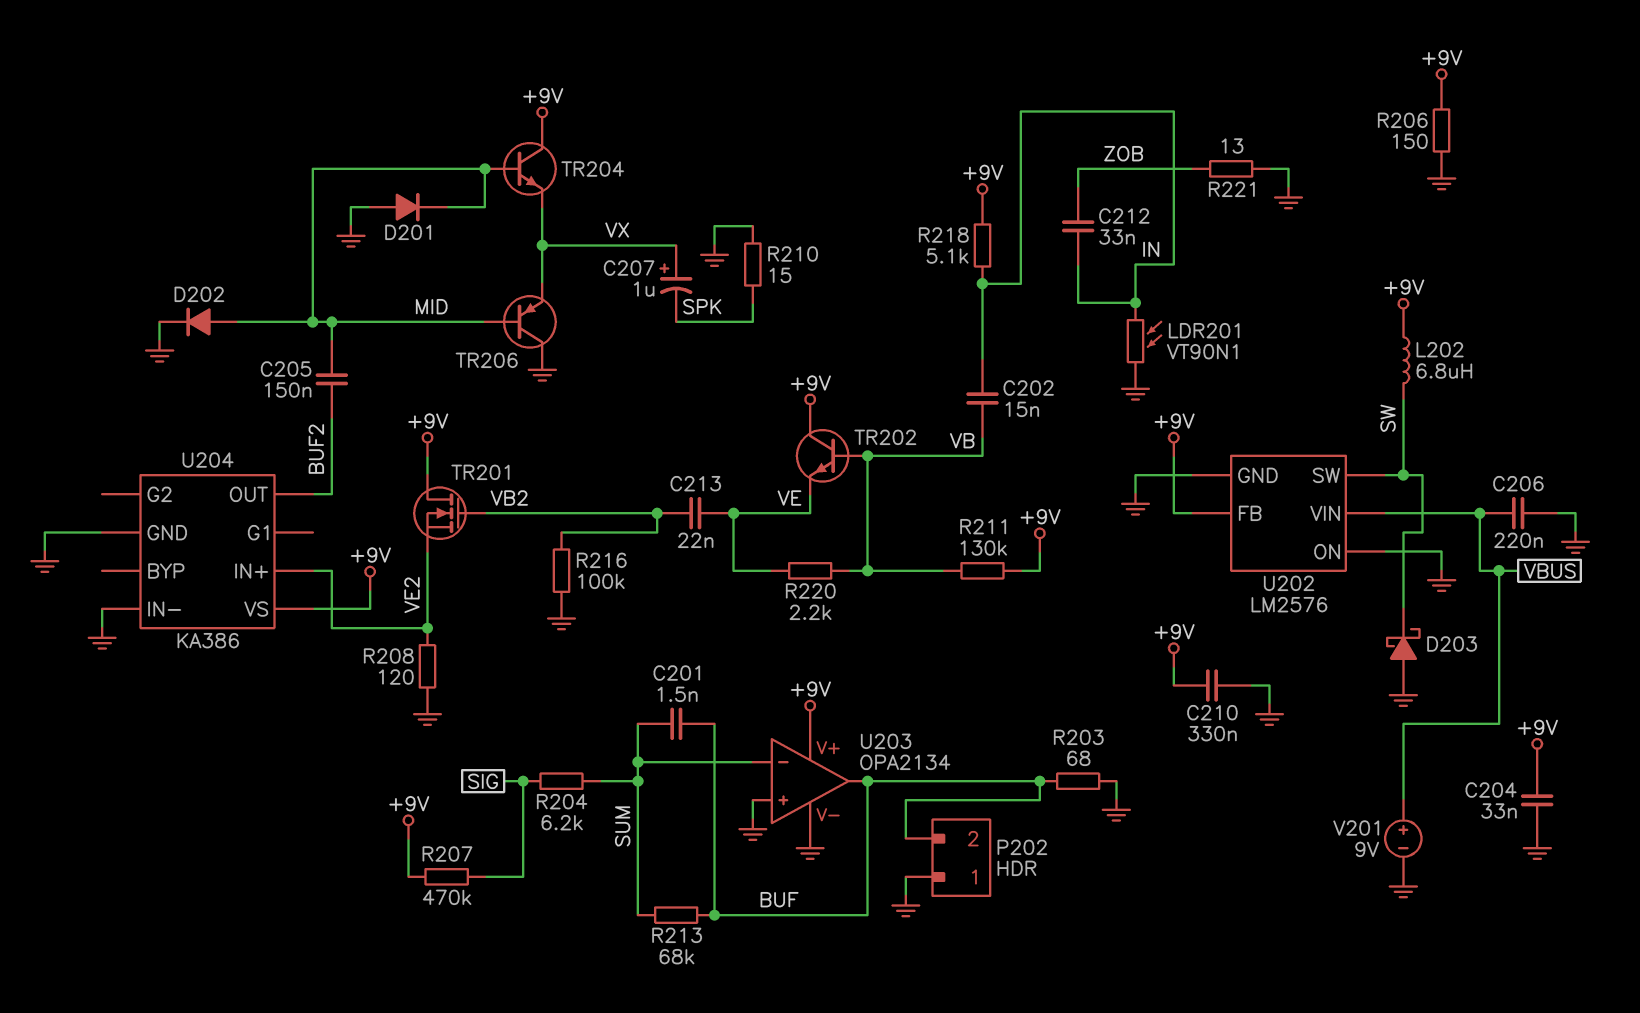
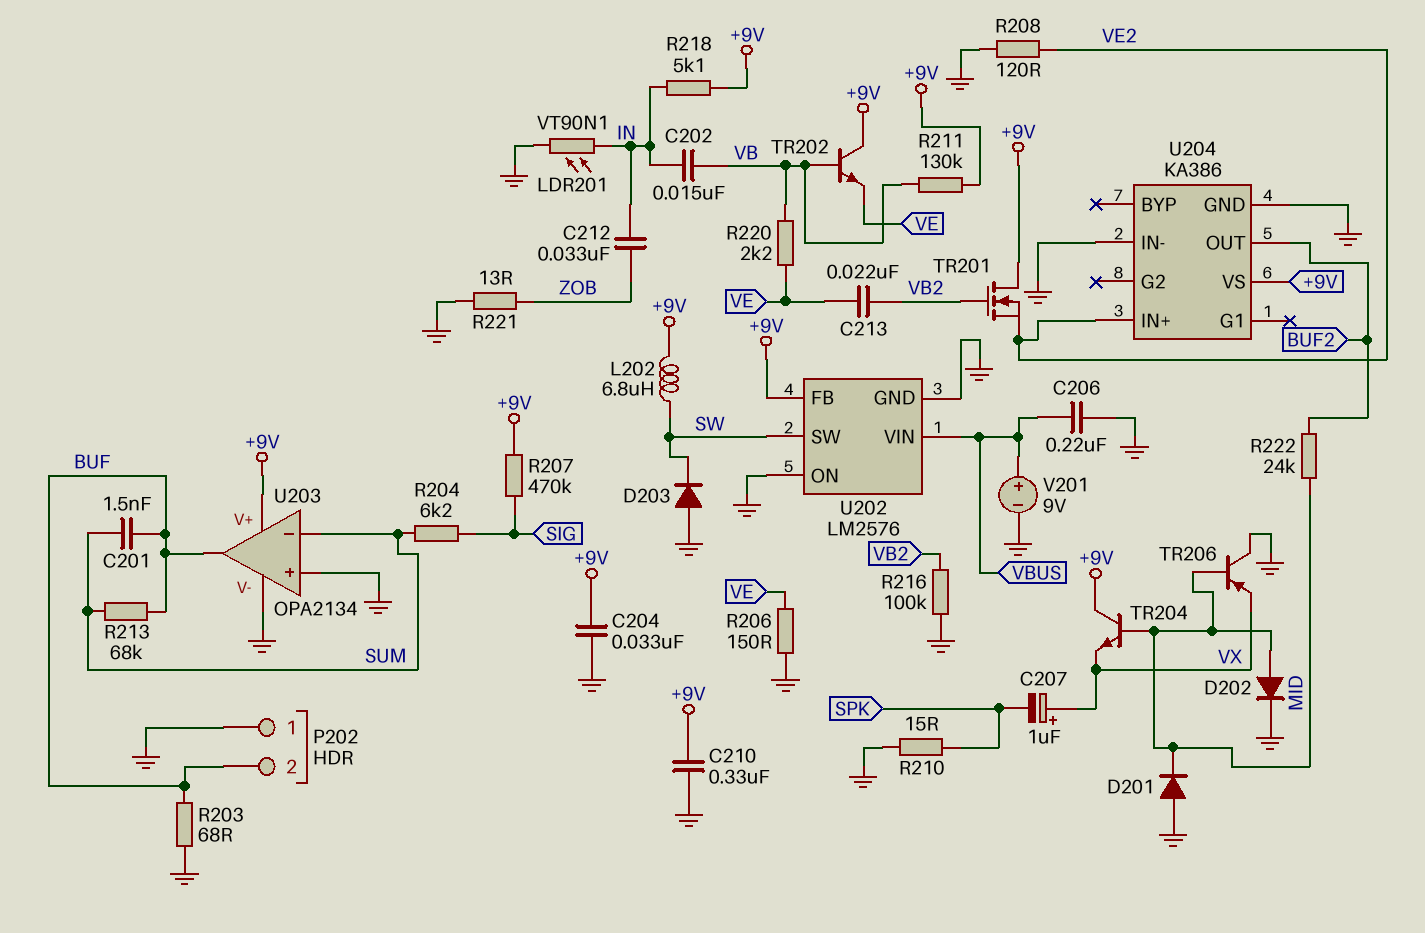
C205: 150nF (BUF2, MID) -> none
D203: schottky (A GND, K SW) -> diode (A GND, K SW)
R206: 150 (+9V, GND) -> 150 (GND, VE)
R222: none -> 24k (BUF2, MID)

